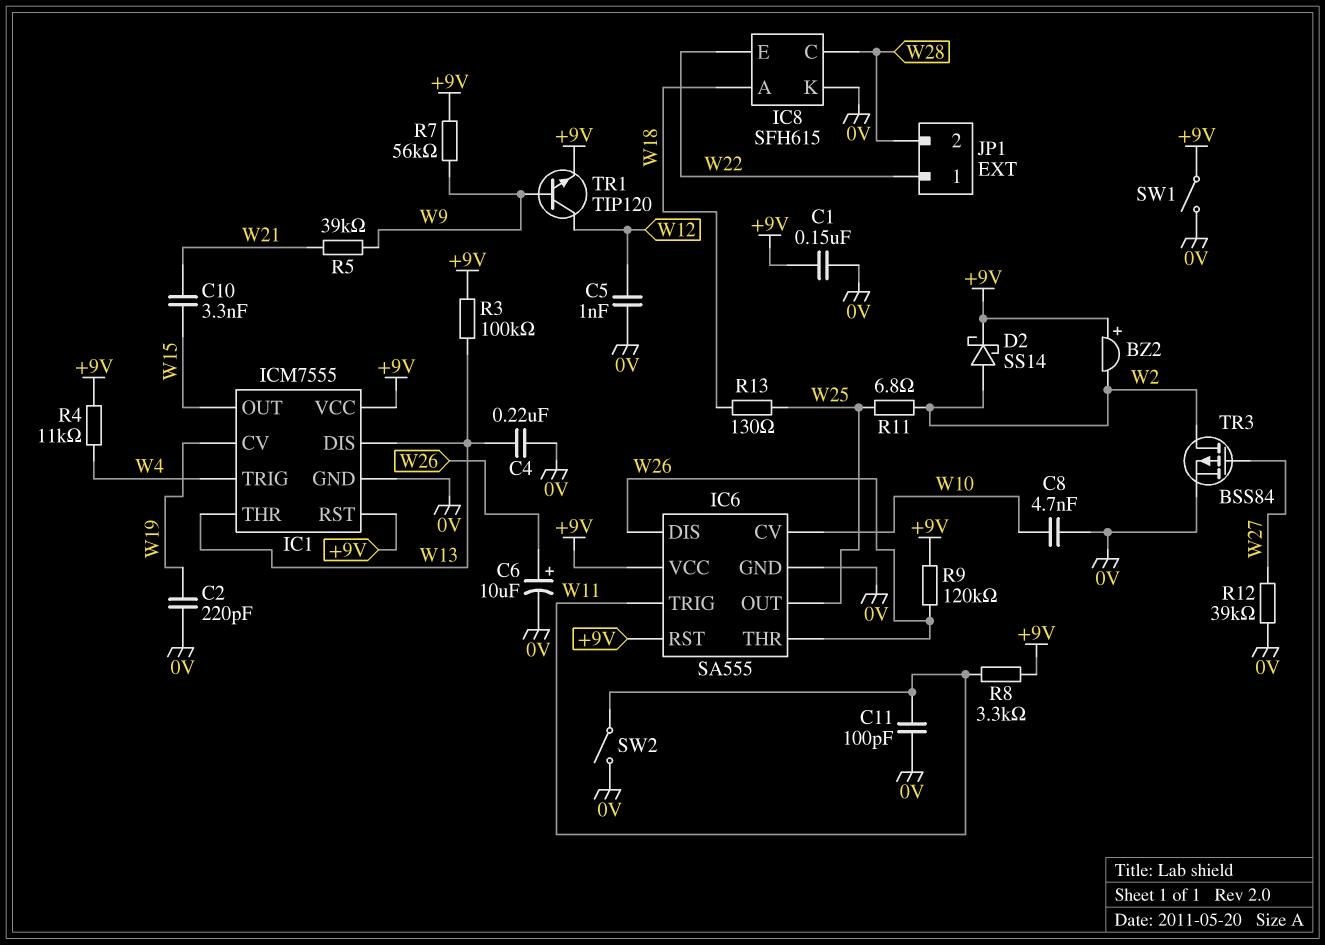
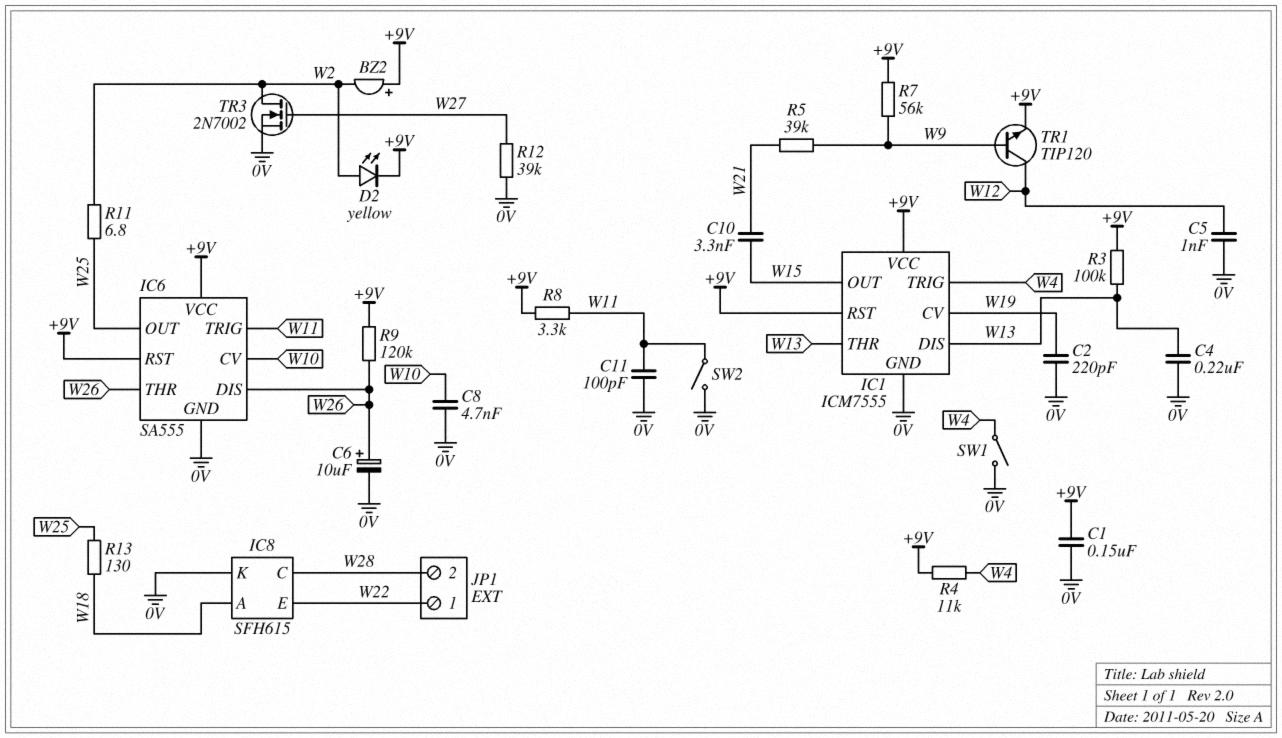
D2: schottky SS14 (A W2, K +9V) -> LED yellow (A W2, K +9V)
SW1: switch (+9V, 0V) -> switch (0V, W4)
TR3: PMOS BSS84 (G W27, D W2, S 0V) -> NMOS 2N7002 (G W27, D W2, S 0V)

